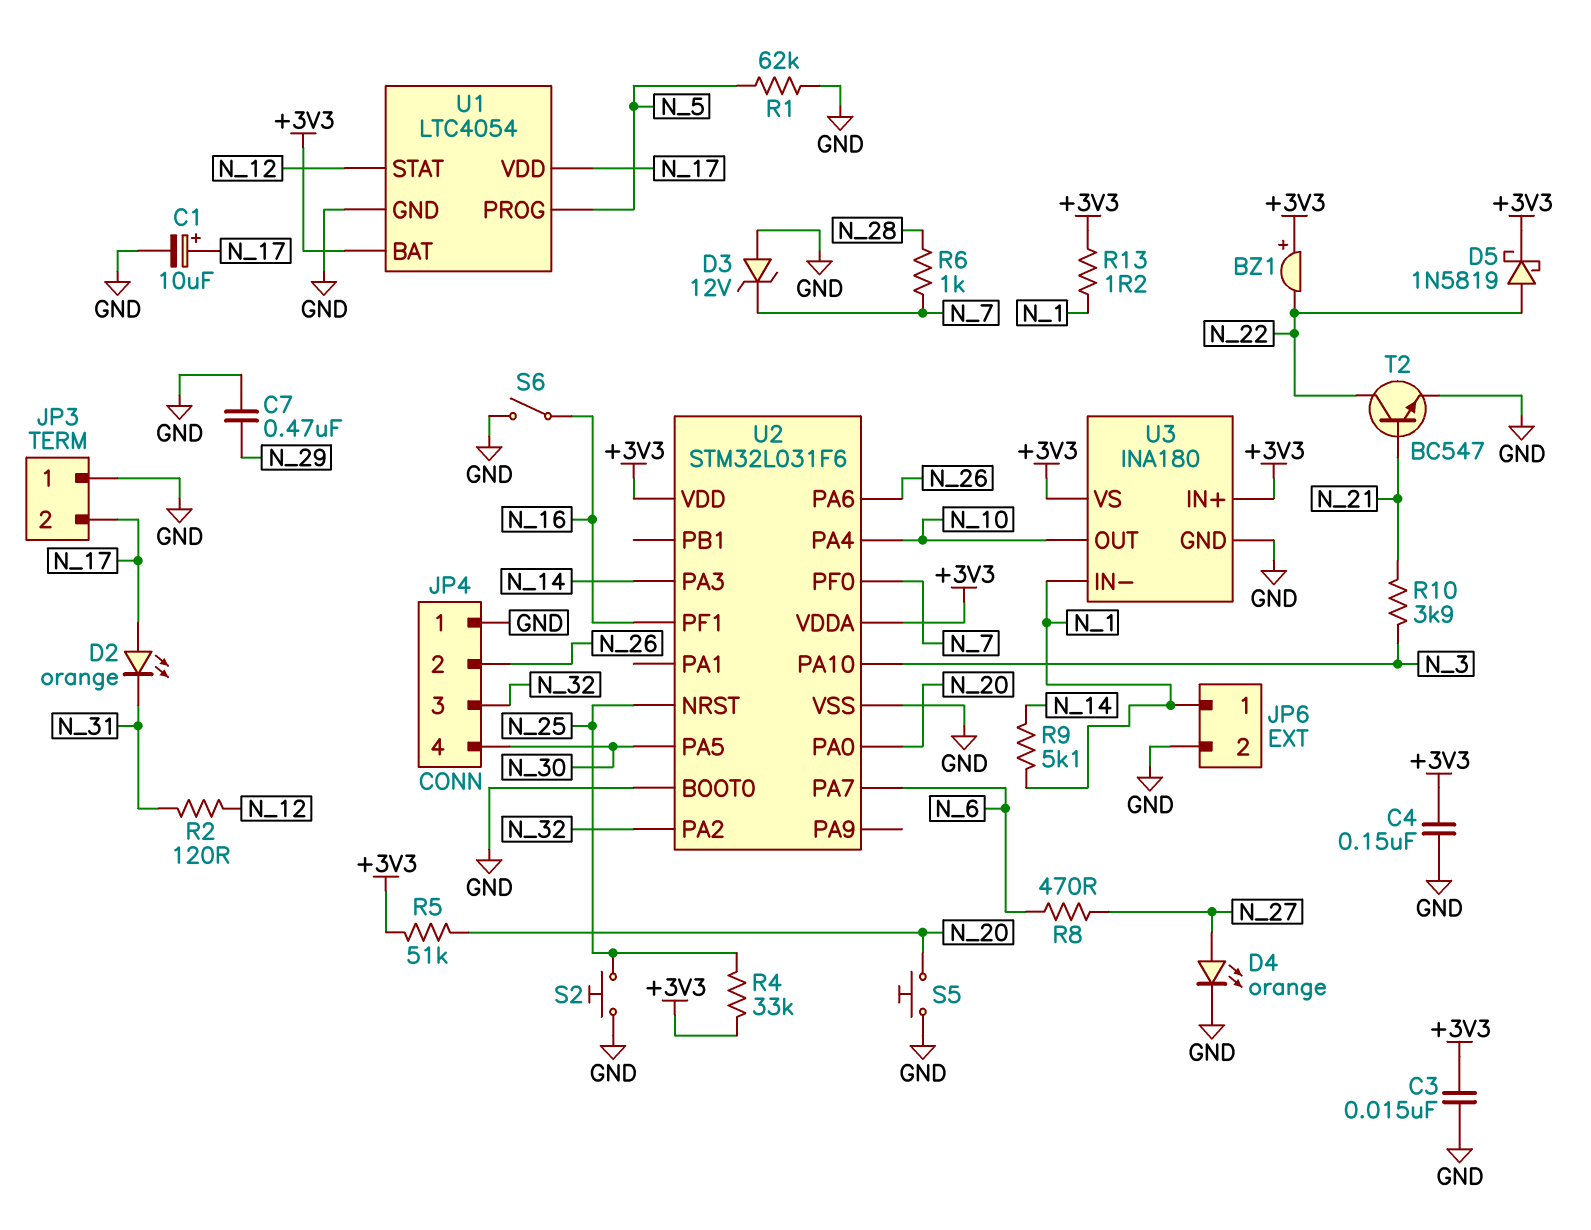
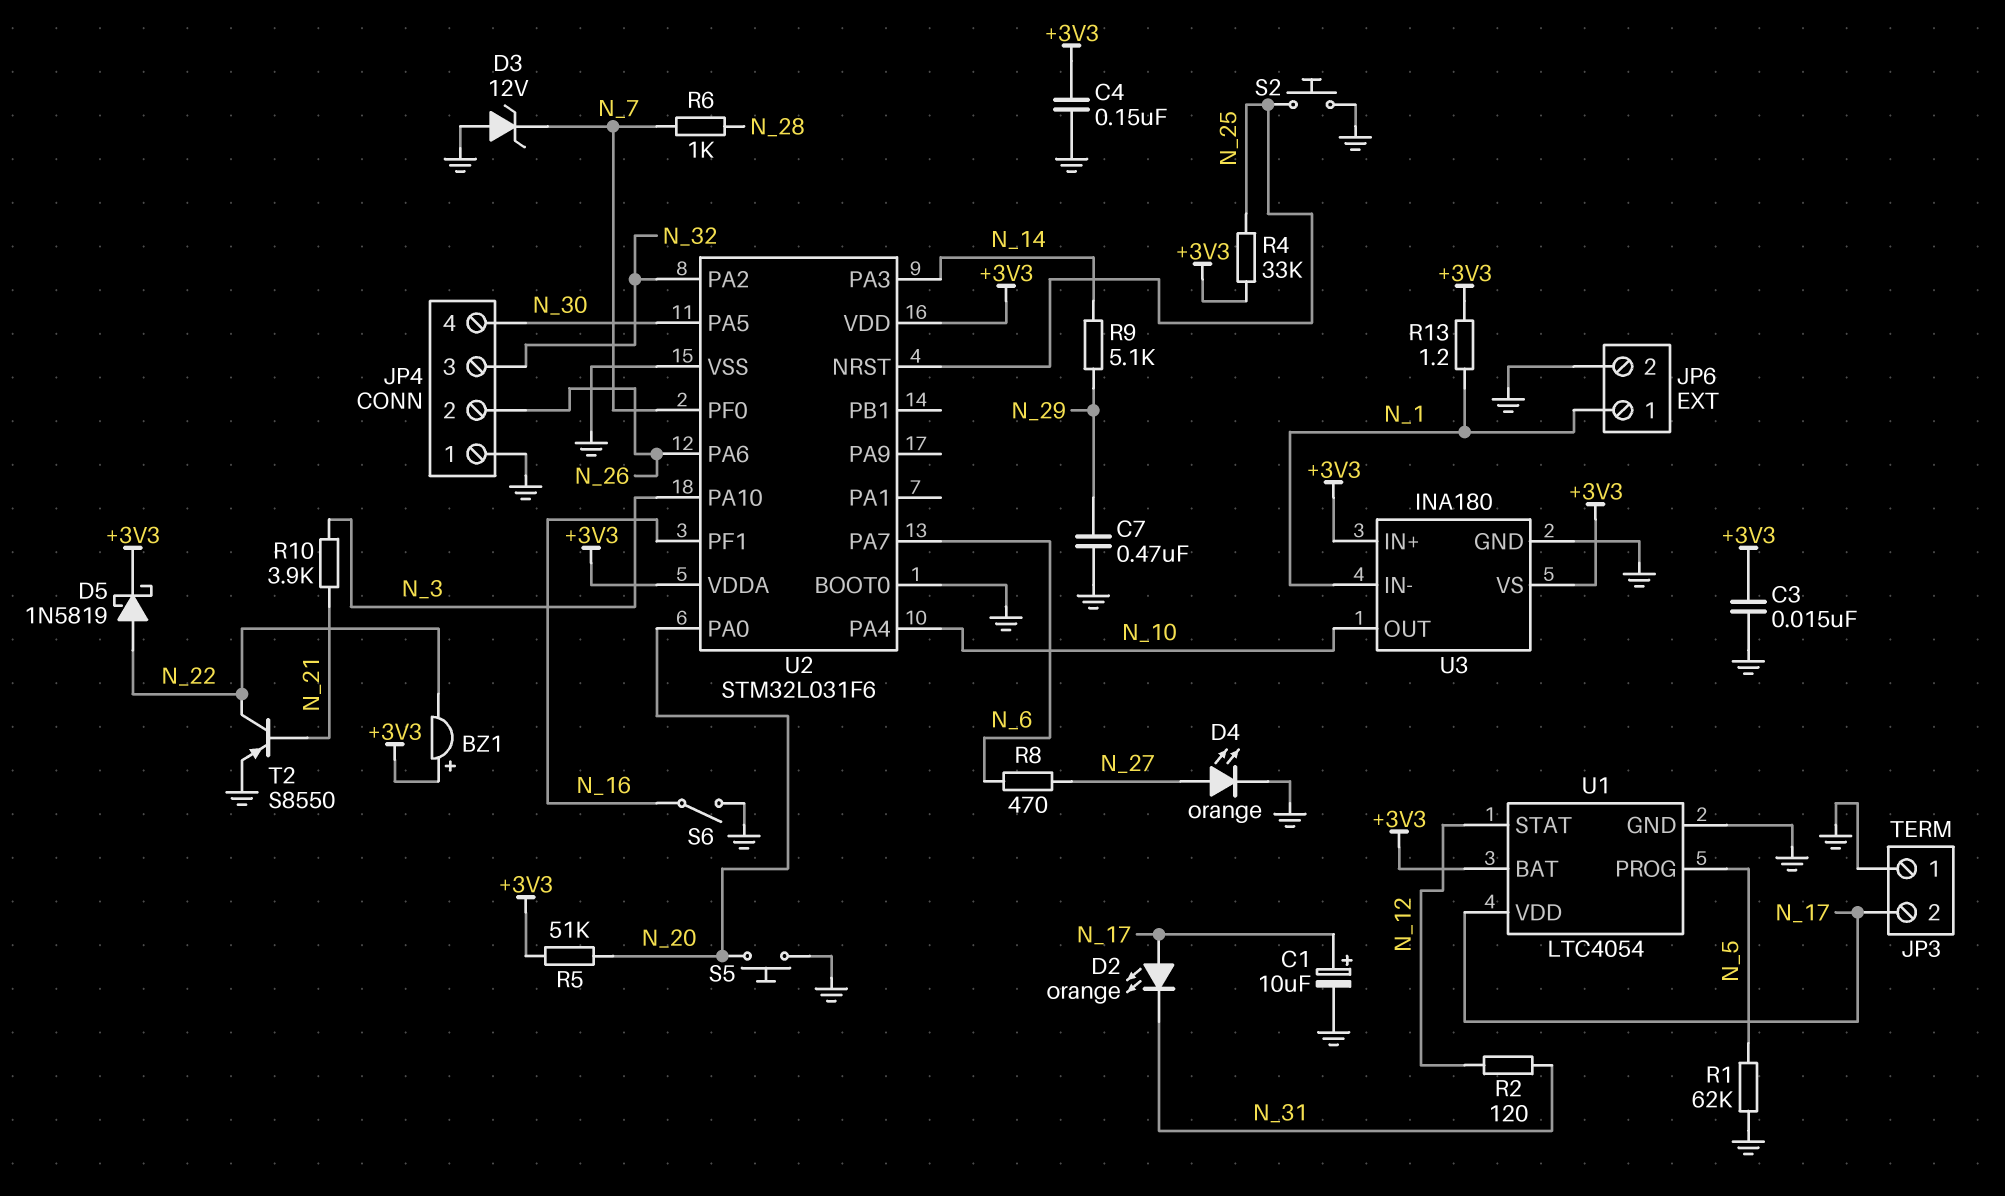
R9: 5.1k (N_1, N_14) -> 5.1k (N_14, N_29)
T2: NPN BC547 (B N_21, C N_22, E GND) -> PNP S8550 (B N_21, C N_22, E GND)

